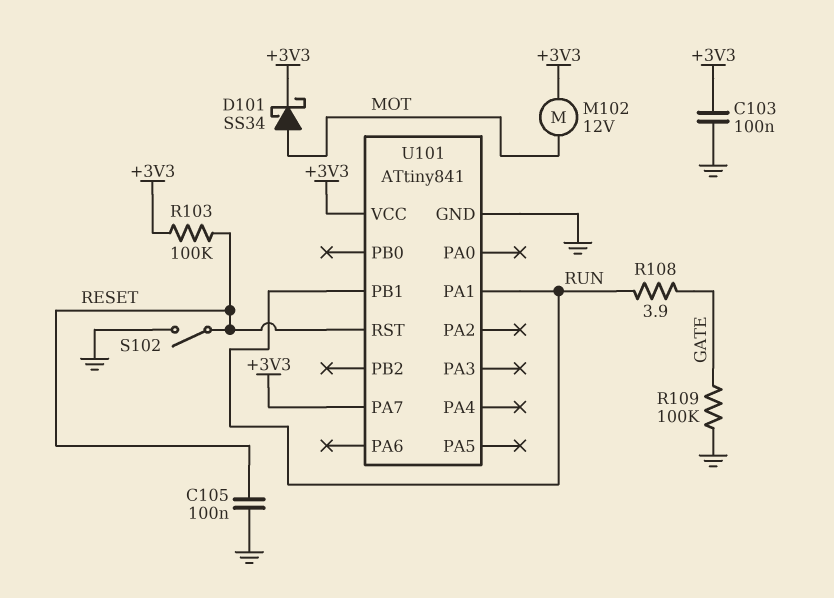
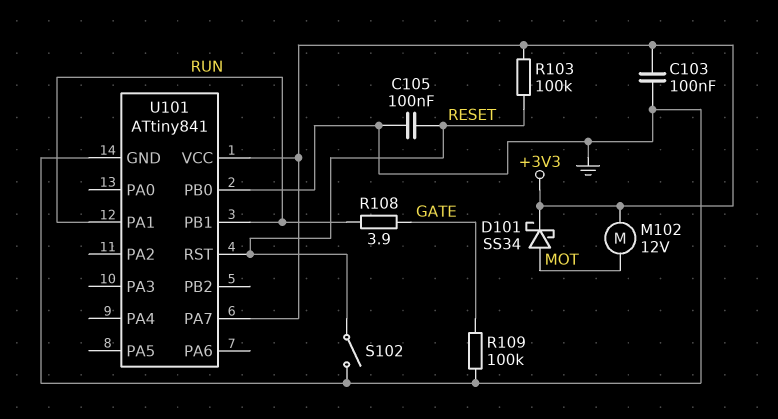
U101 pin PB0: none -> GND

